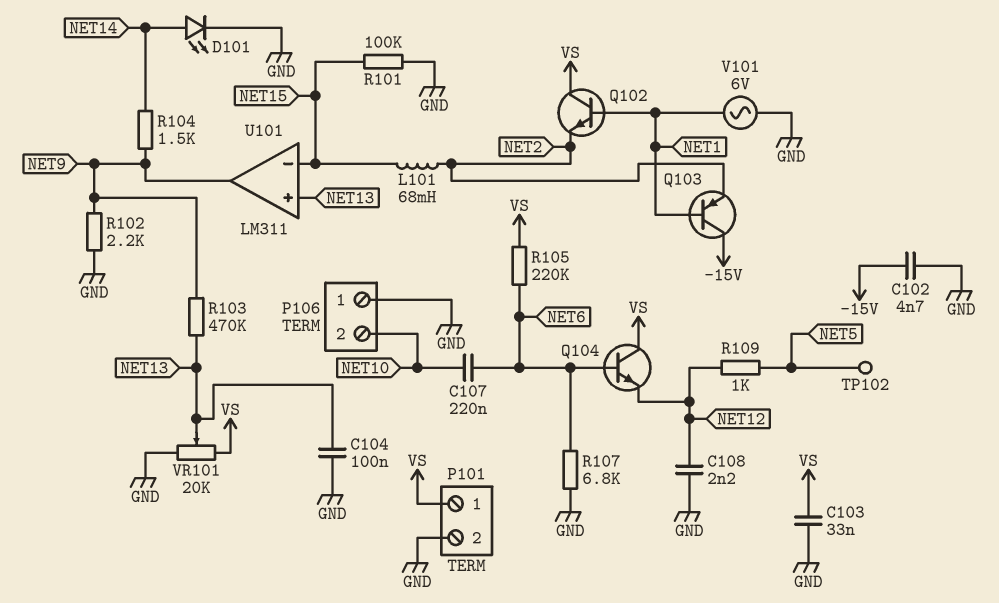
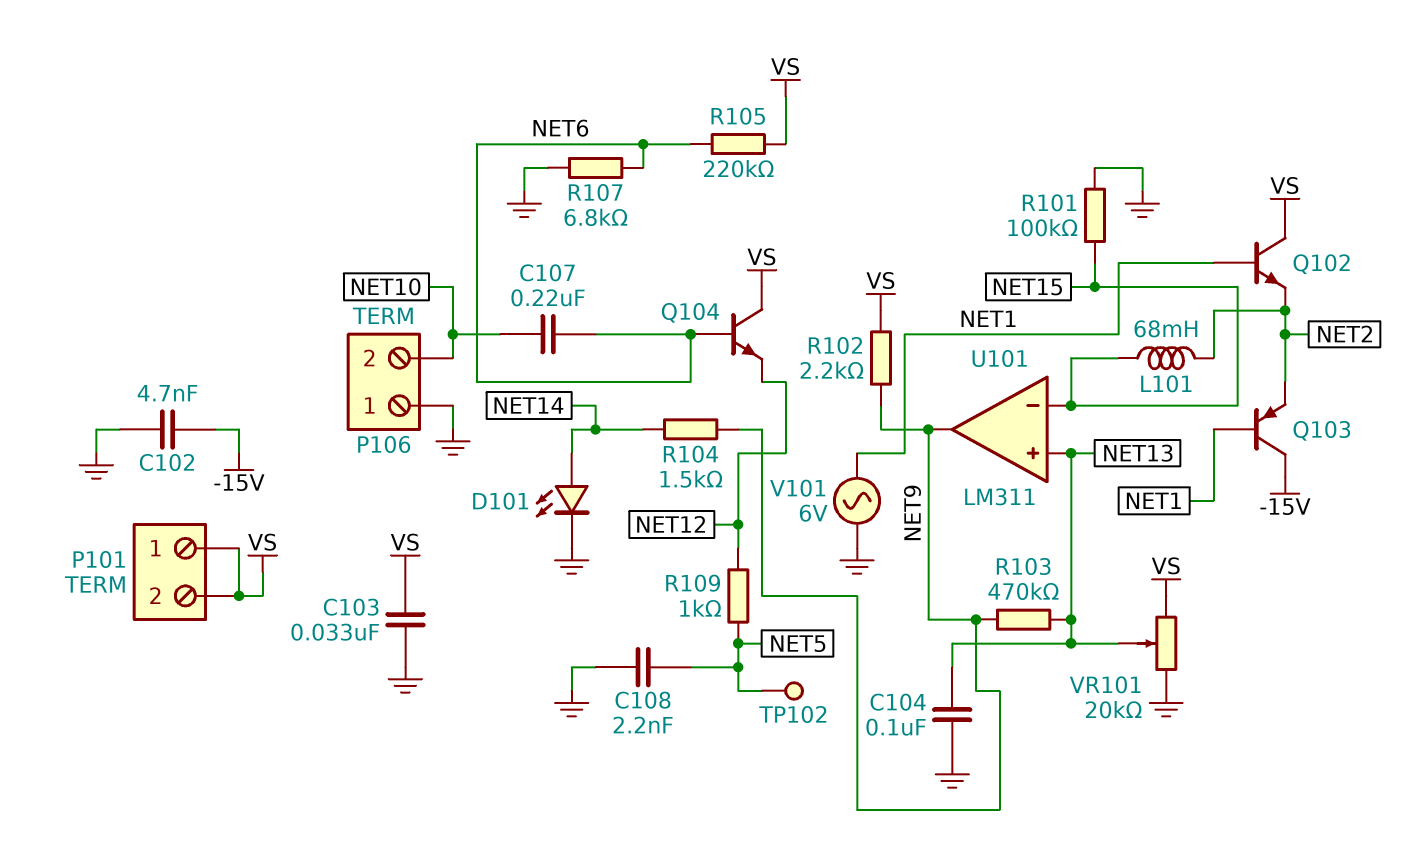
C108: 2.2nF (GND, NET12) -> 2.2nF (GND, NET5)
P101 pin 2: GND -> VS
R102: 2.2k (GND, NET9) -> 2.2k (NET9, VS)

